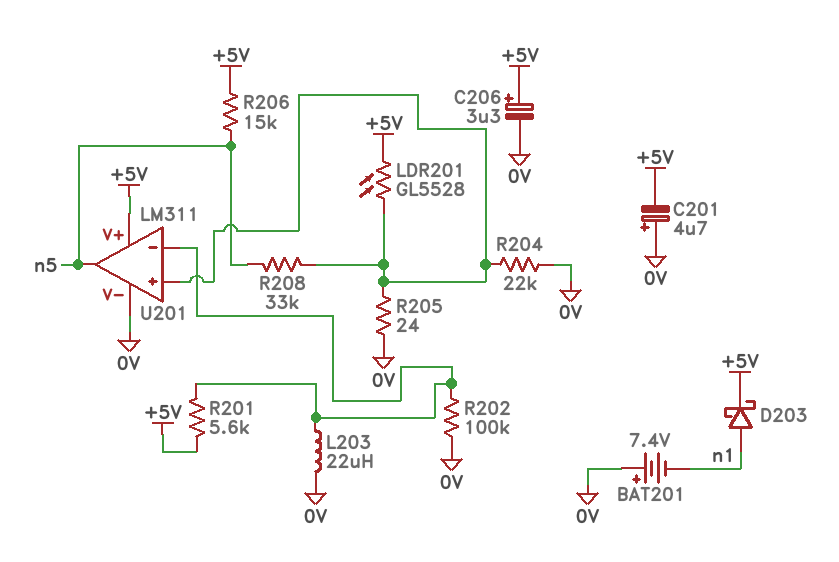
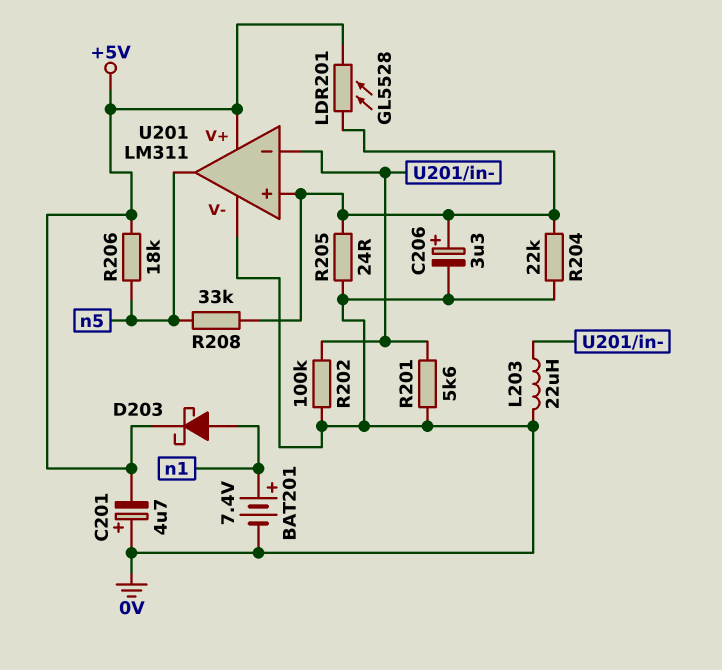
BAT201: 7.4V (plus 0V, minus n1) -> 7.4V (plus n1, minus 0V)
C206: 3.3uF (plus +5V, minus 0V) -> 3.3uF (plus U201/in+, minus 0V)
R201: 5.6k (+5V, U201/in-) -> 5.6k (0V, U201/in-)
R206: 15k (+5V, n5) -> 18k (+5V, n5)

